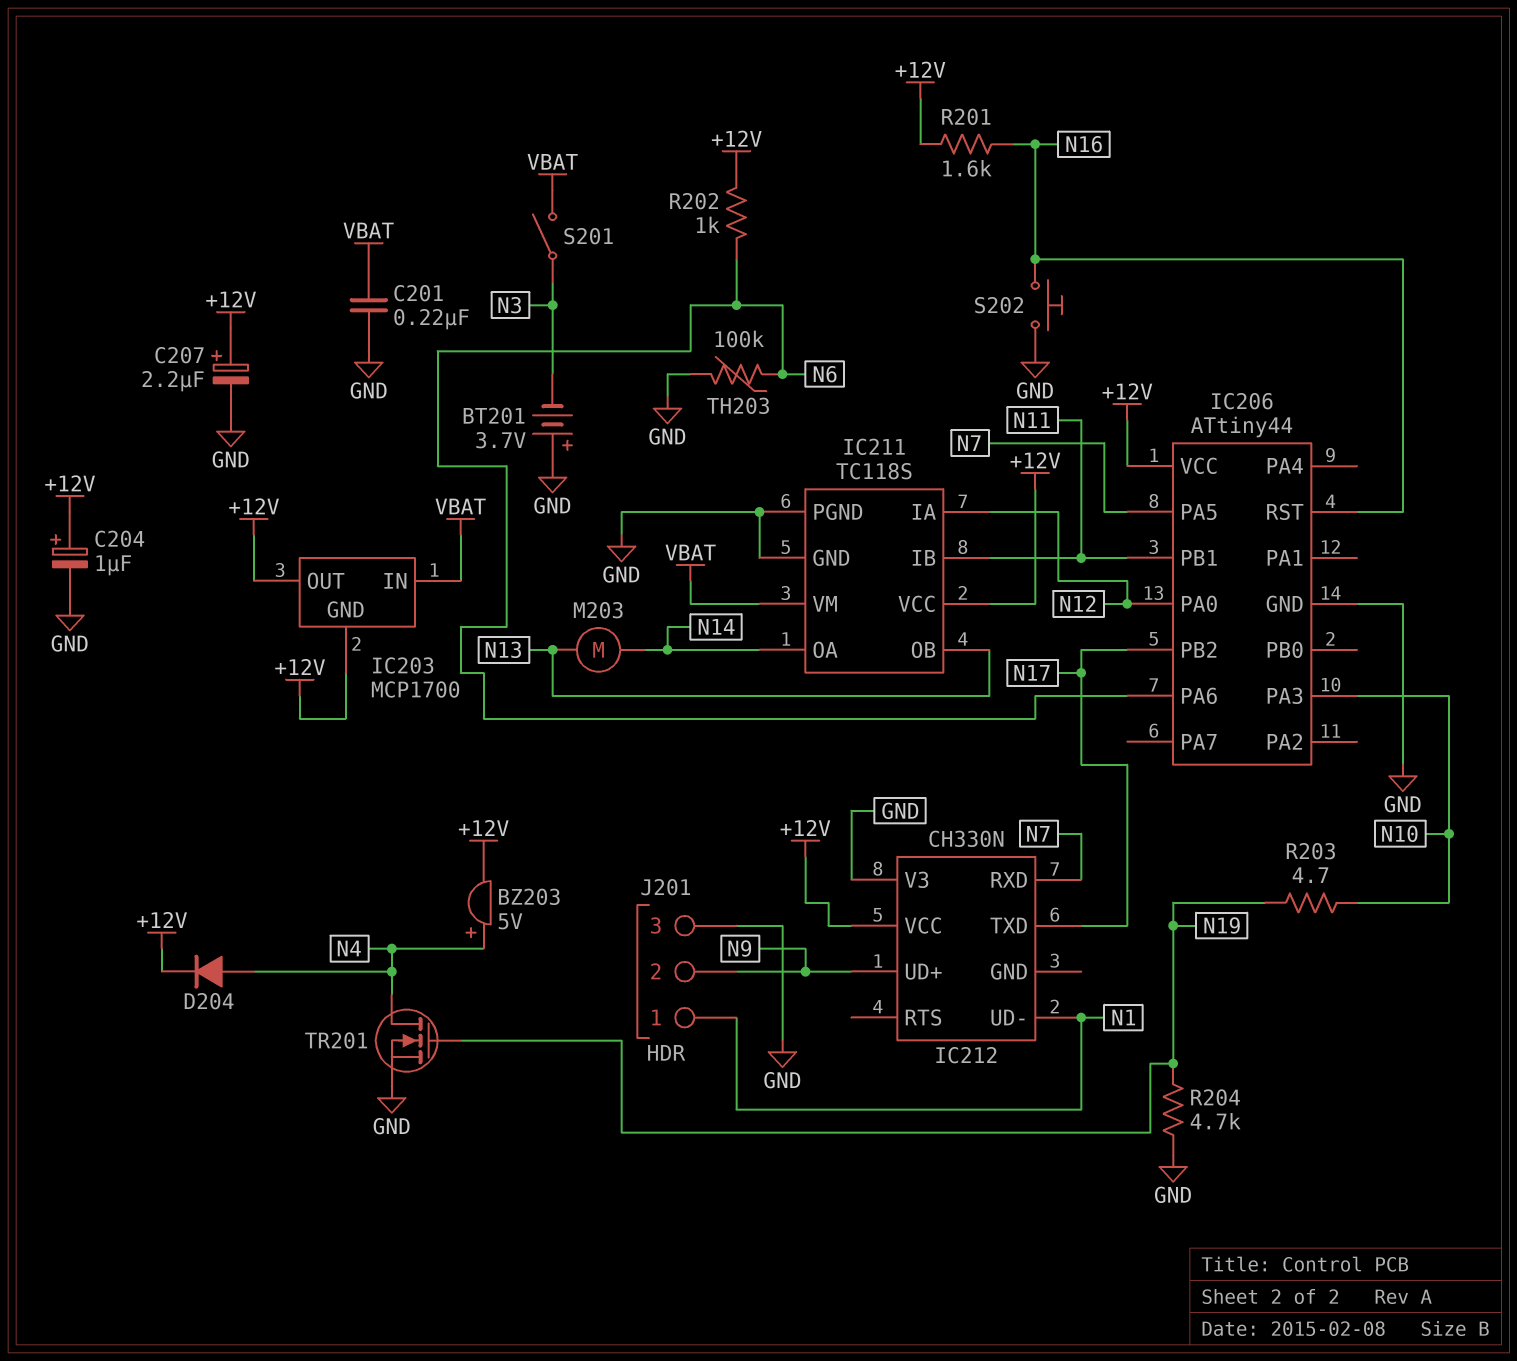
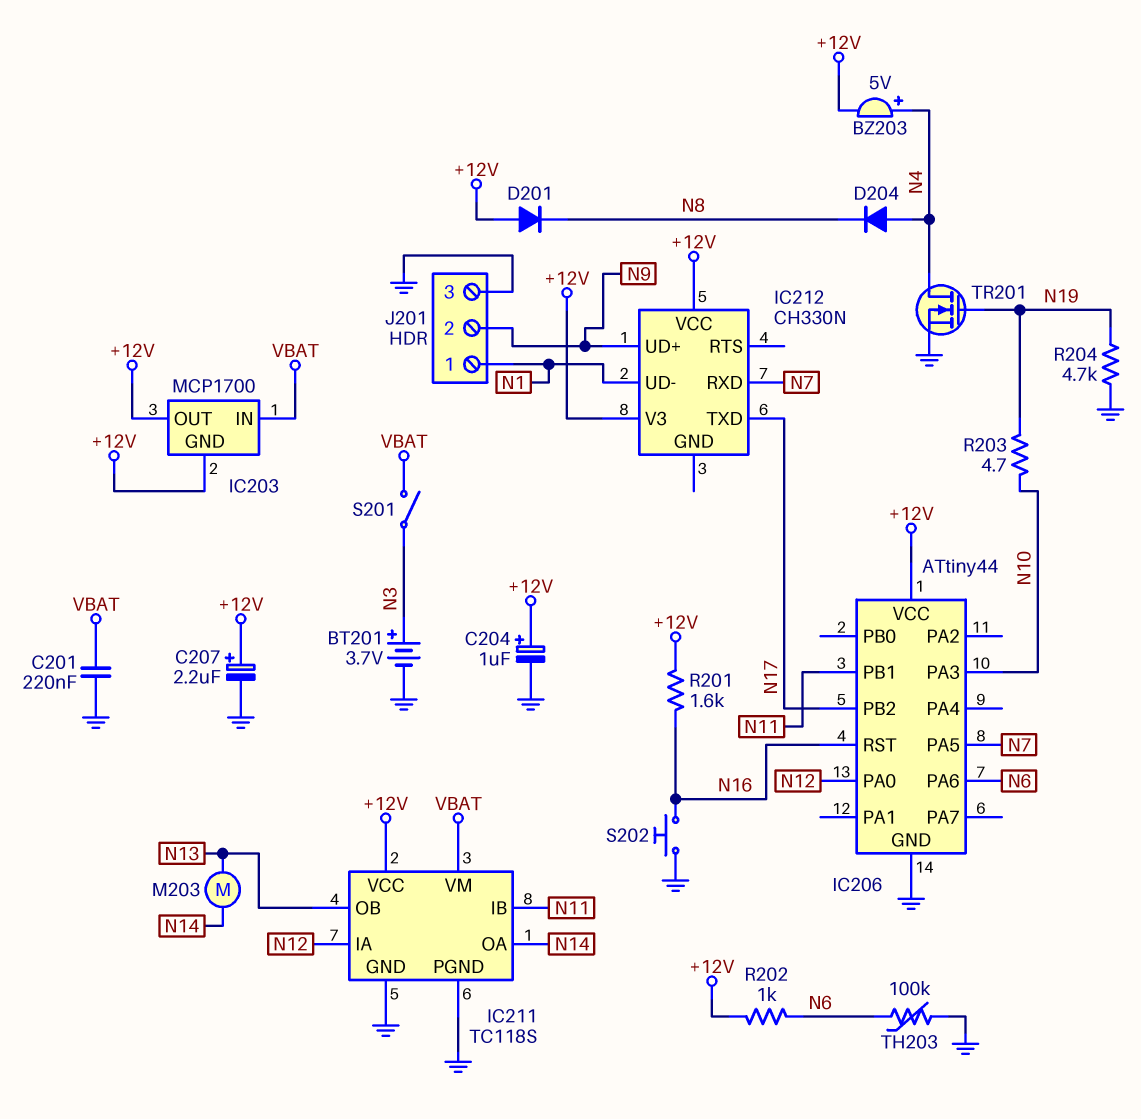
BT201: 3.7V (plus GND, minus N3) -> 3.7V (plus N3, minus GND)
D201: none -> diode (A +12V, K N8)
D204: diode (A N4, K +12V) -> diode (A N4, K N8)
IC212 pin V3: GND -> +12V

